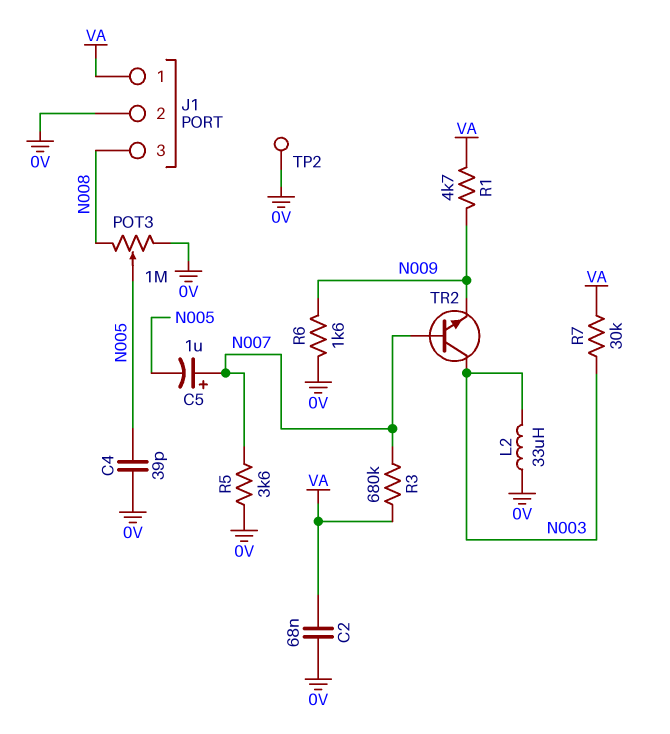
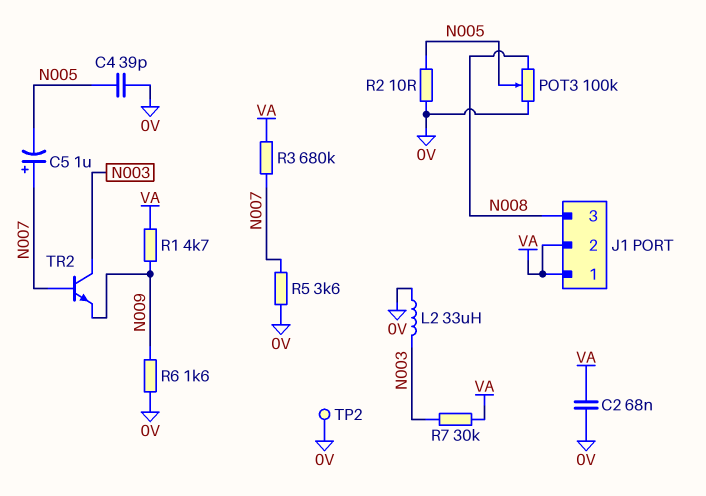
J1 pin 2: 0V -> VA
POT3: 1M (0V, N008, wiper N005) -> 100k (0V, N008, wiper N005)
R2: none -> 10 (0V, N005)

